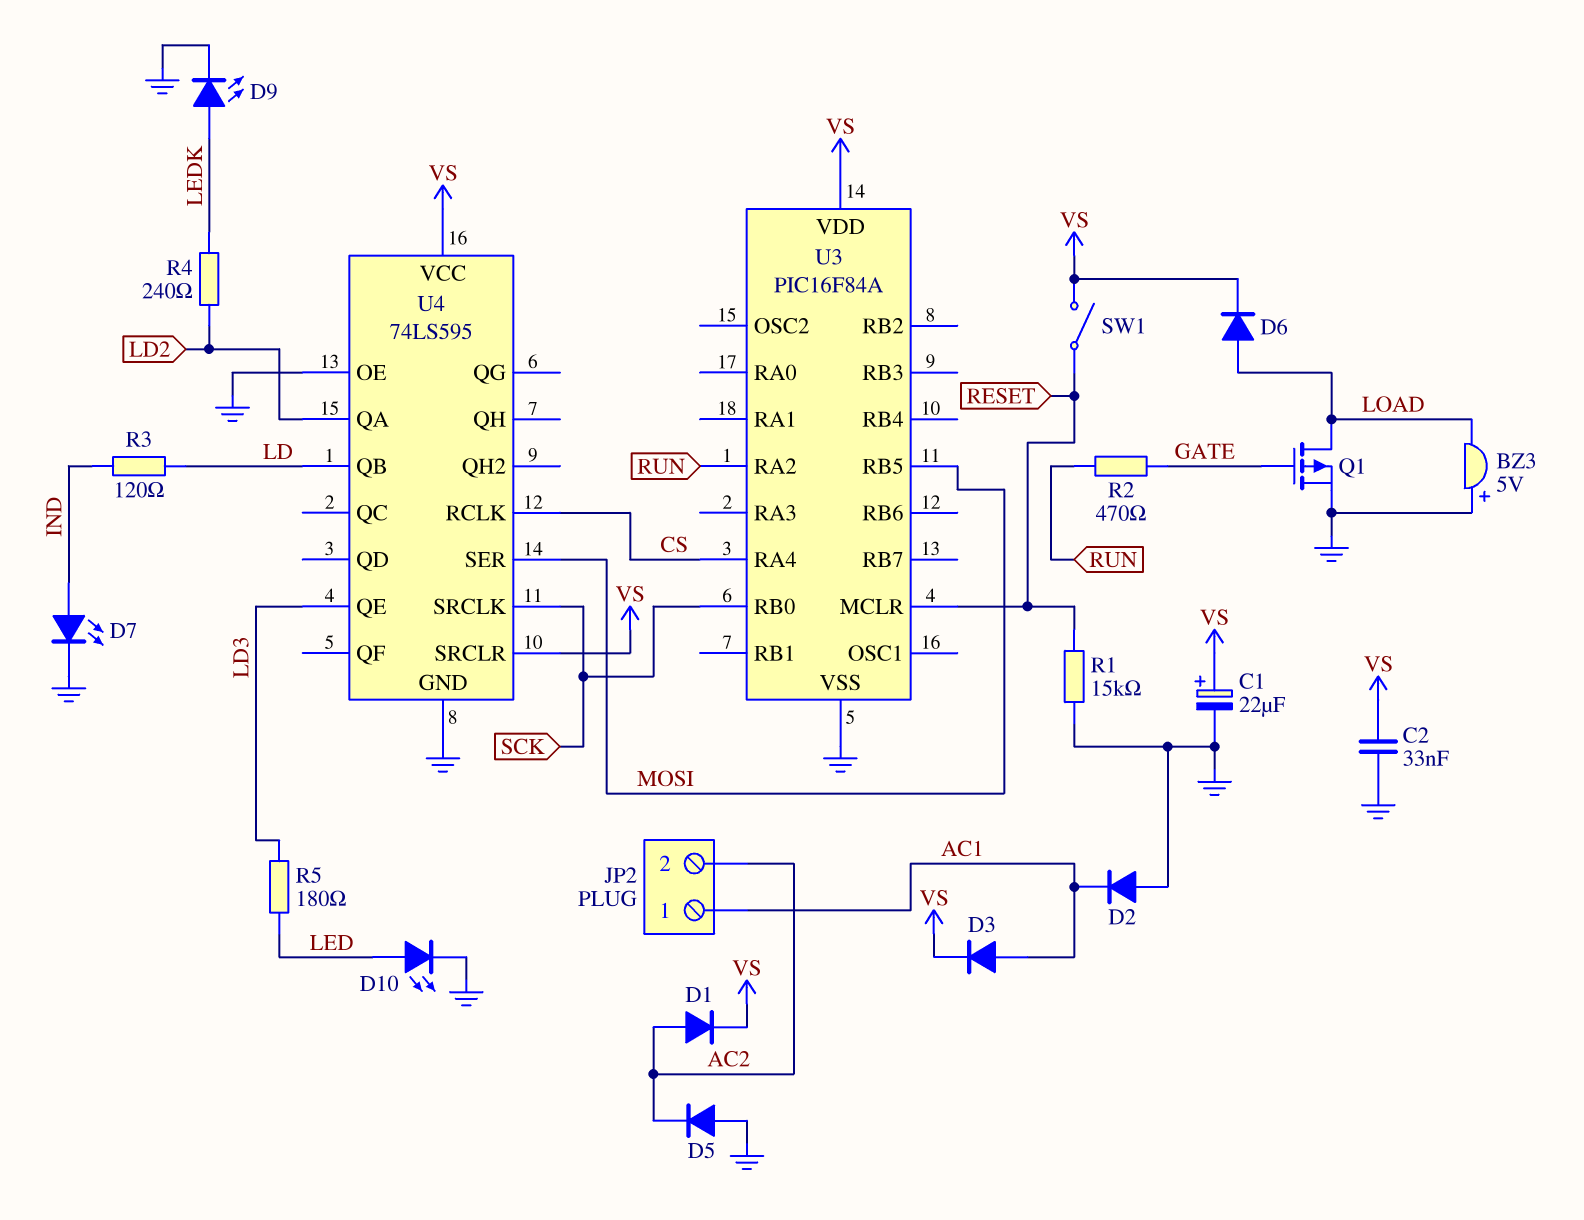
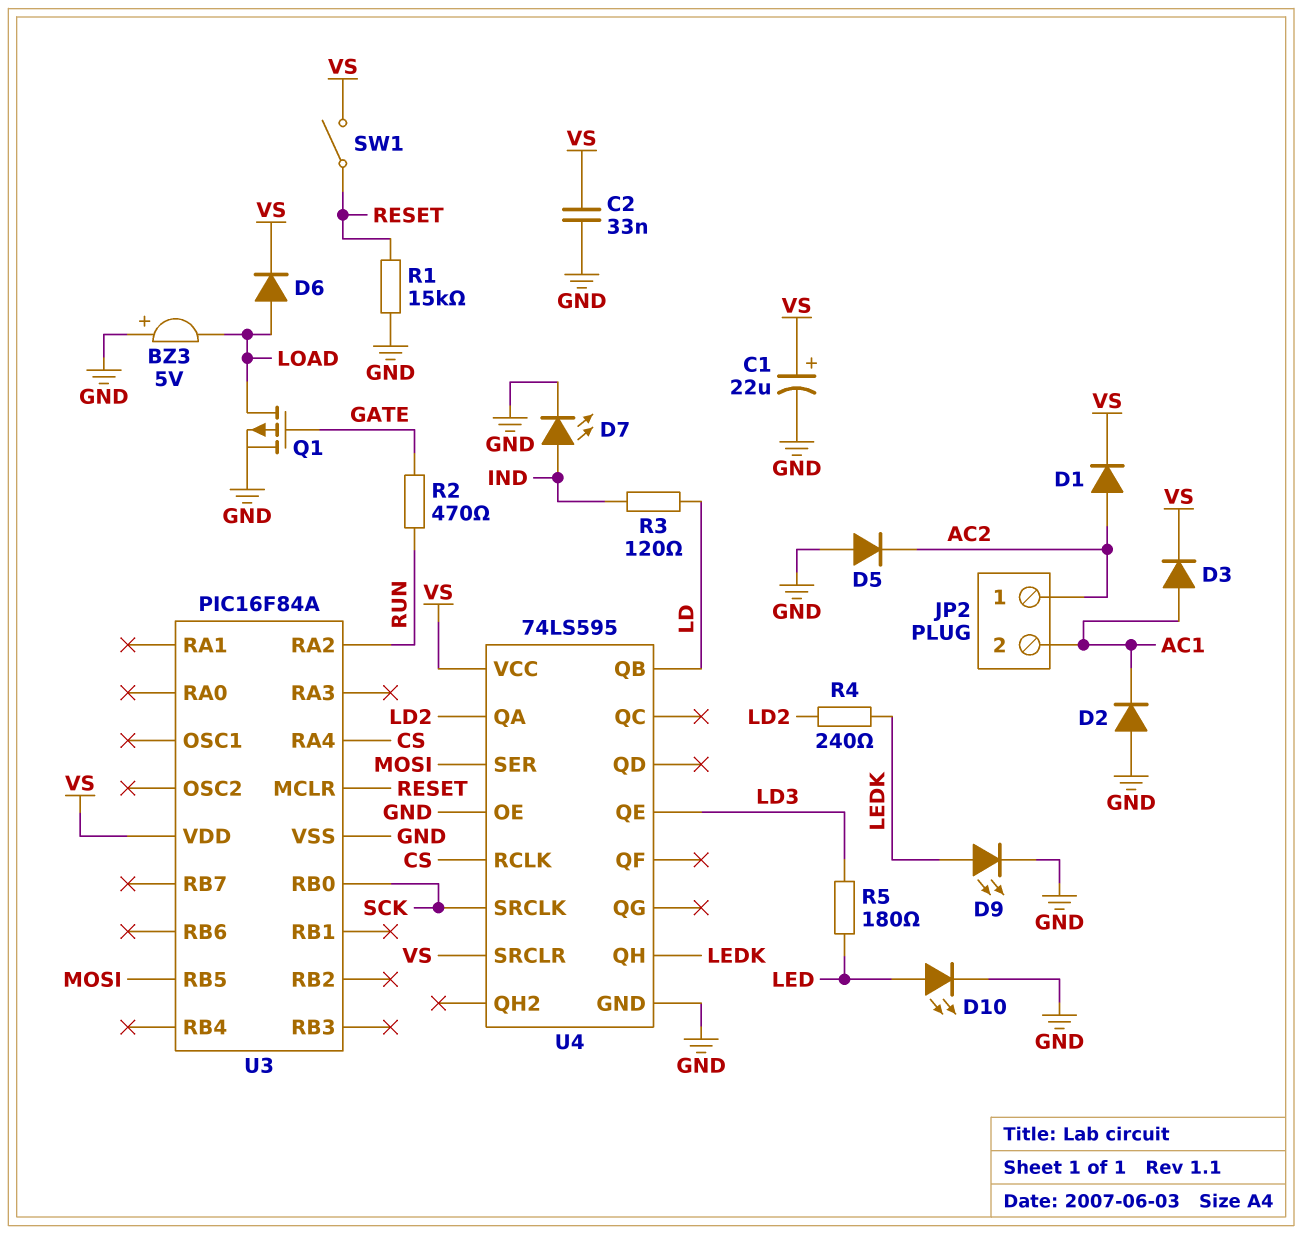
JP2 pin 1: AC1 -> AC2
JP2 pin 2: AC2 -> AC1
U4 pin QH: none -> LEDK

